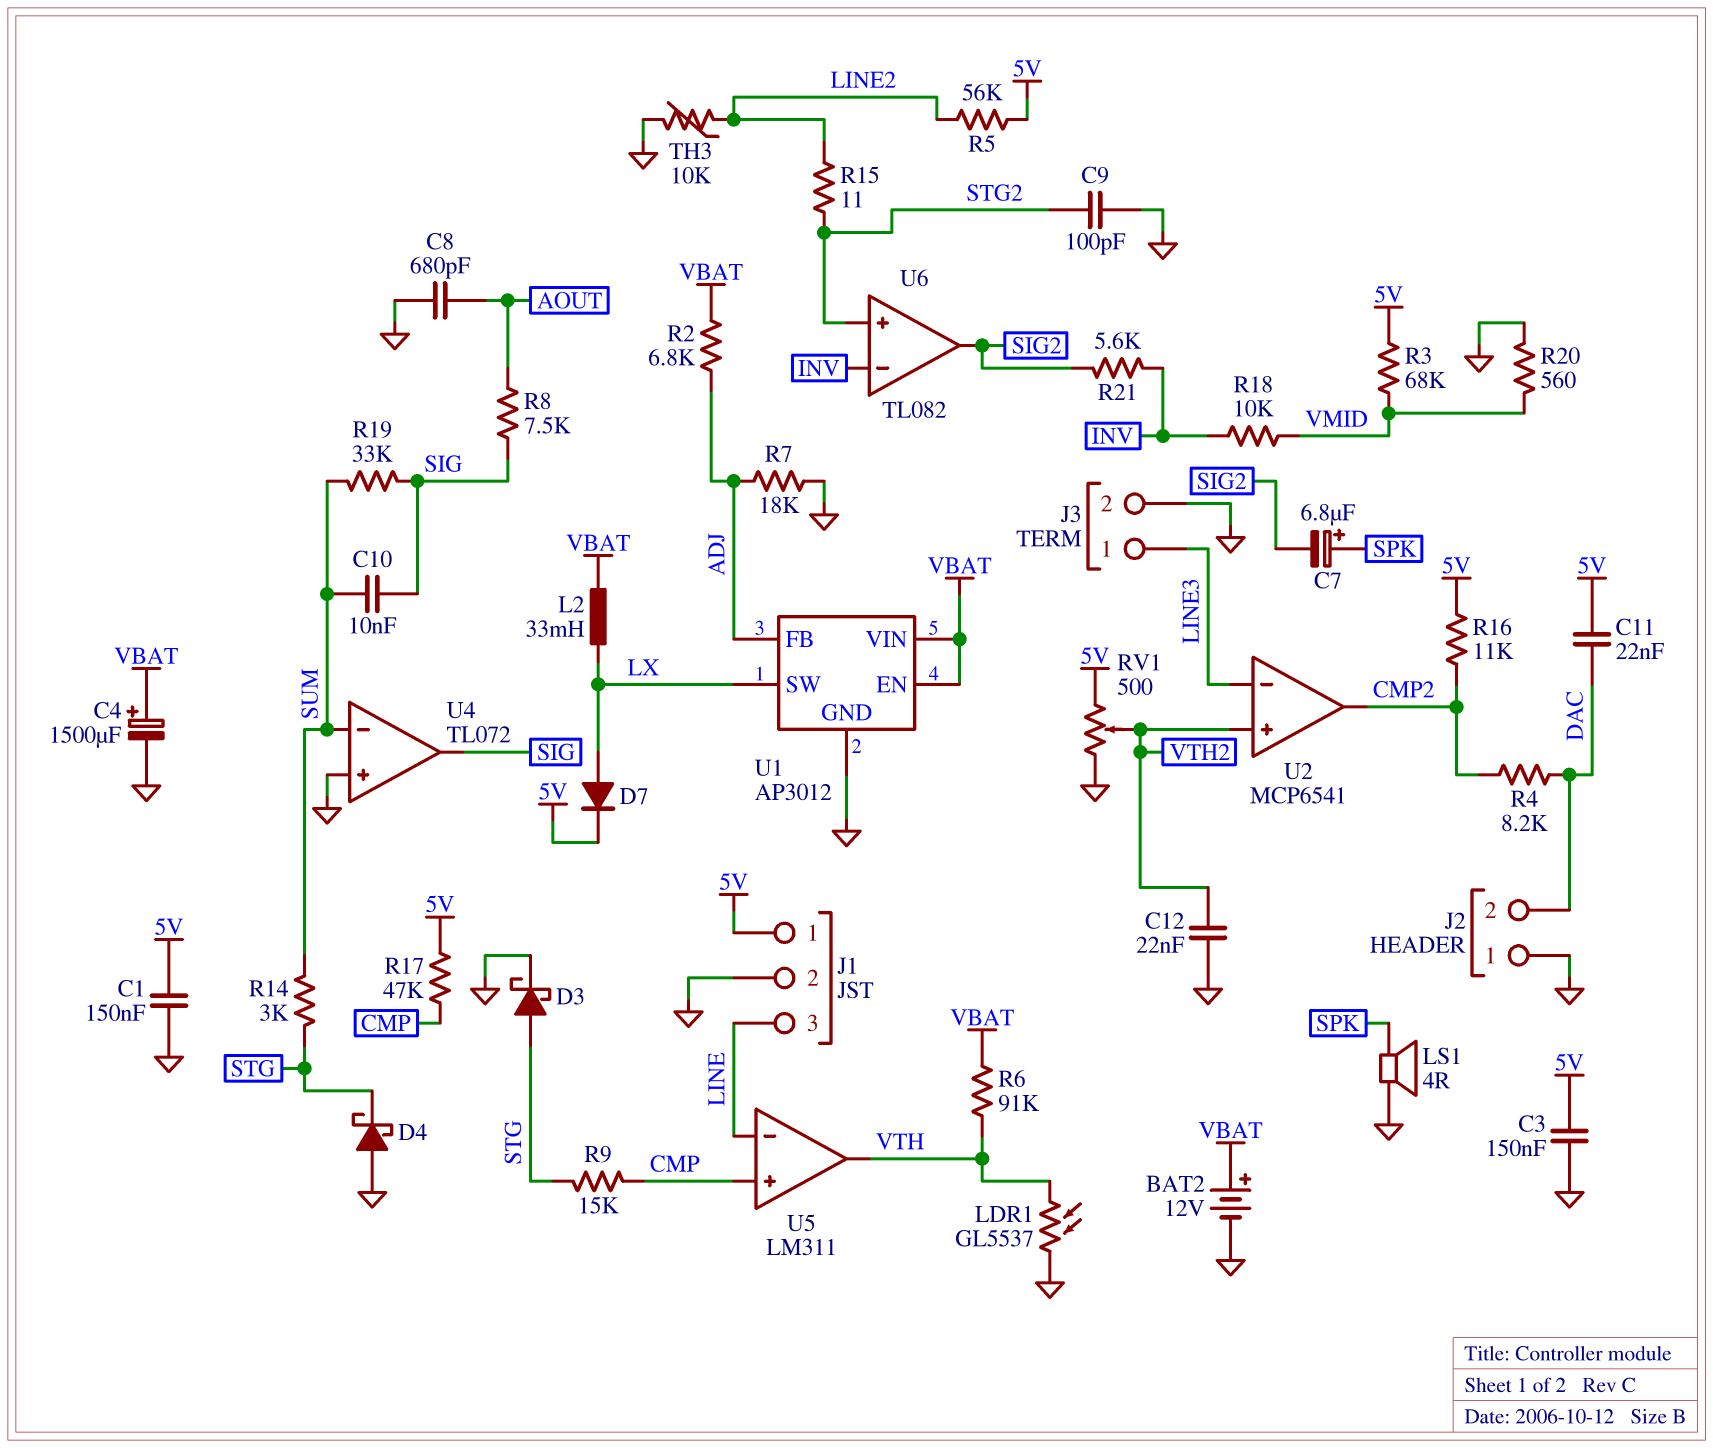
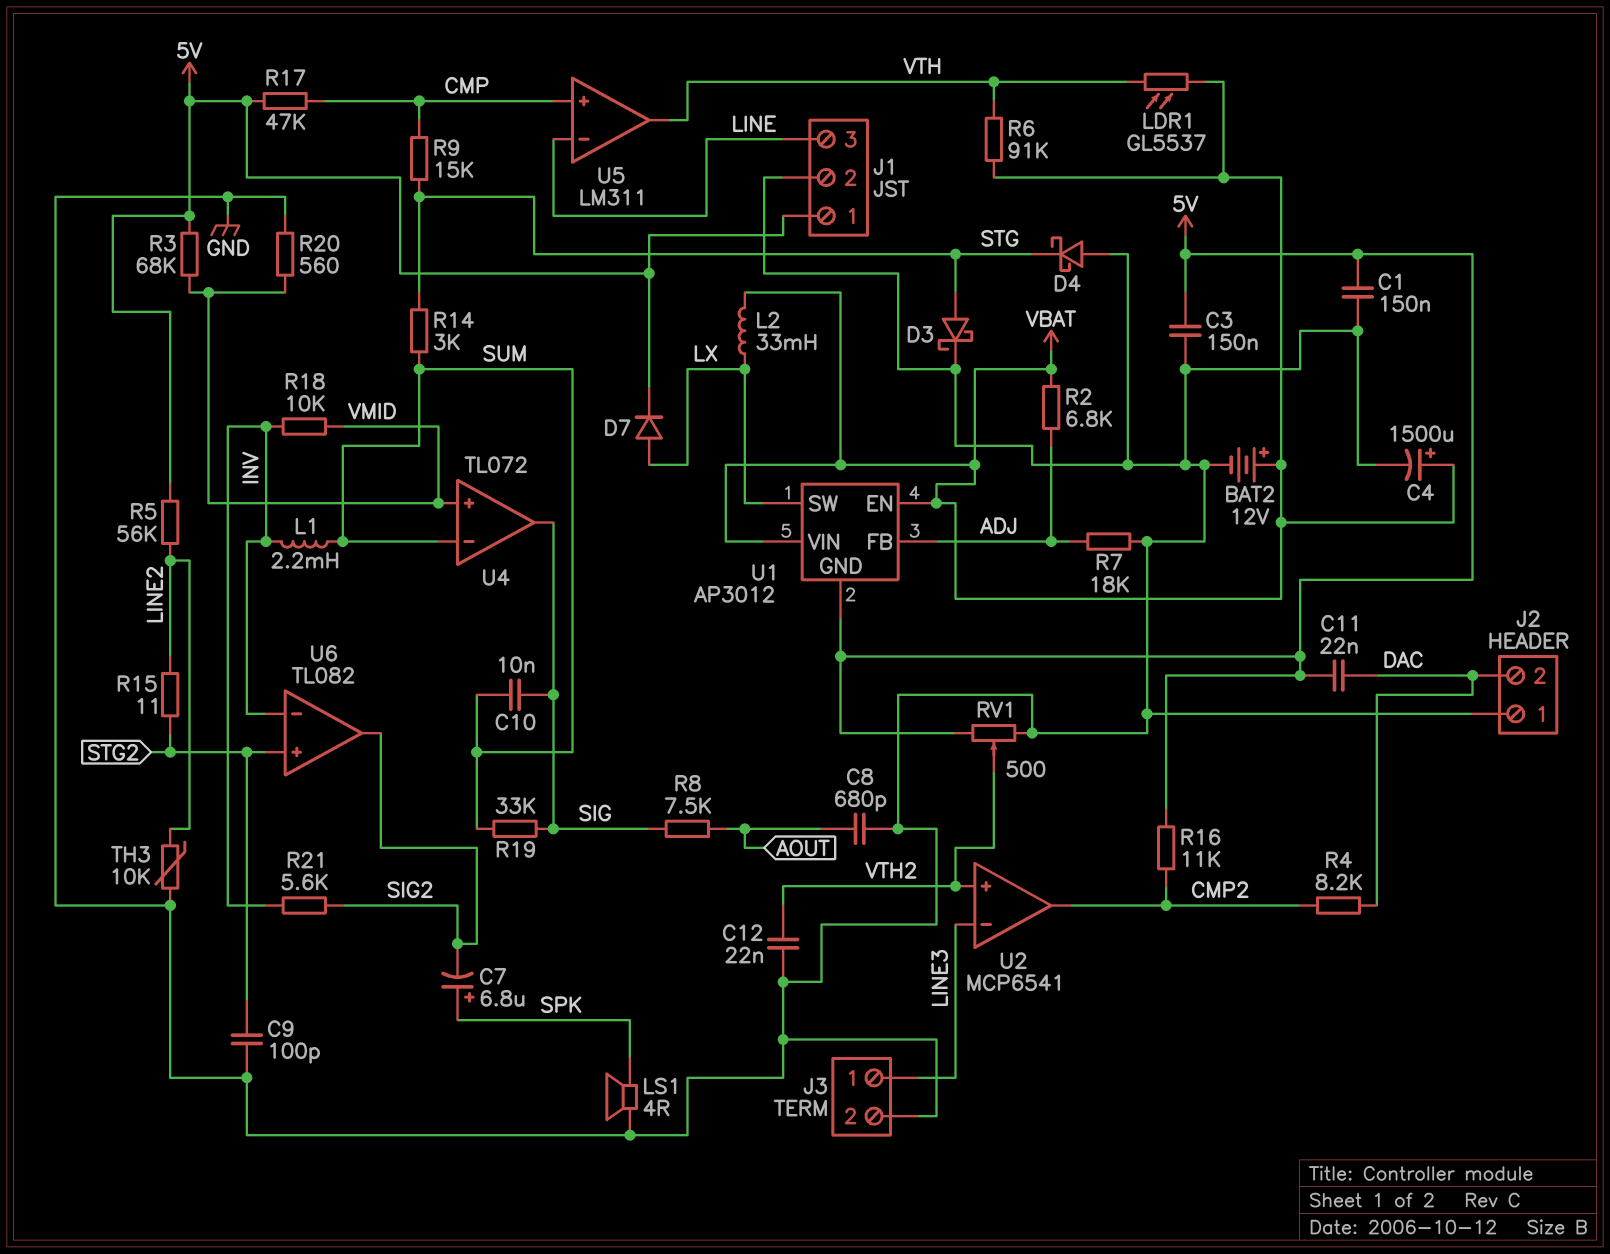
L1: none -> 2.2mH (INV, SUM)
LDR1: GL5537 (GND, VTH) -> GL5537 (VBAT, VTH)
U1 pin GND: GND -> 5V
U4 pin in+: GND -> VMID

